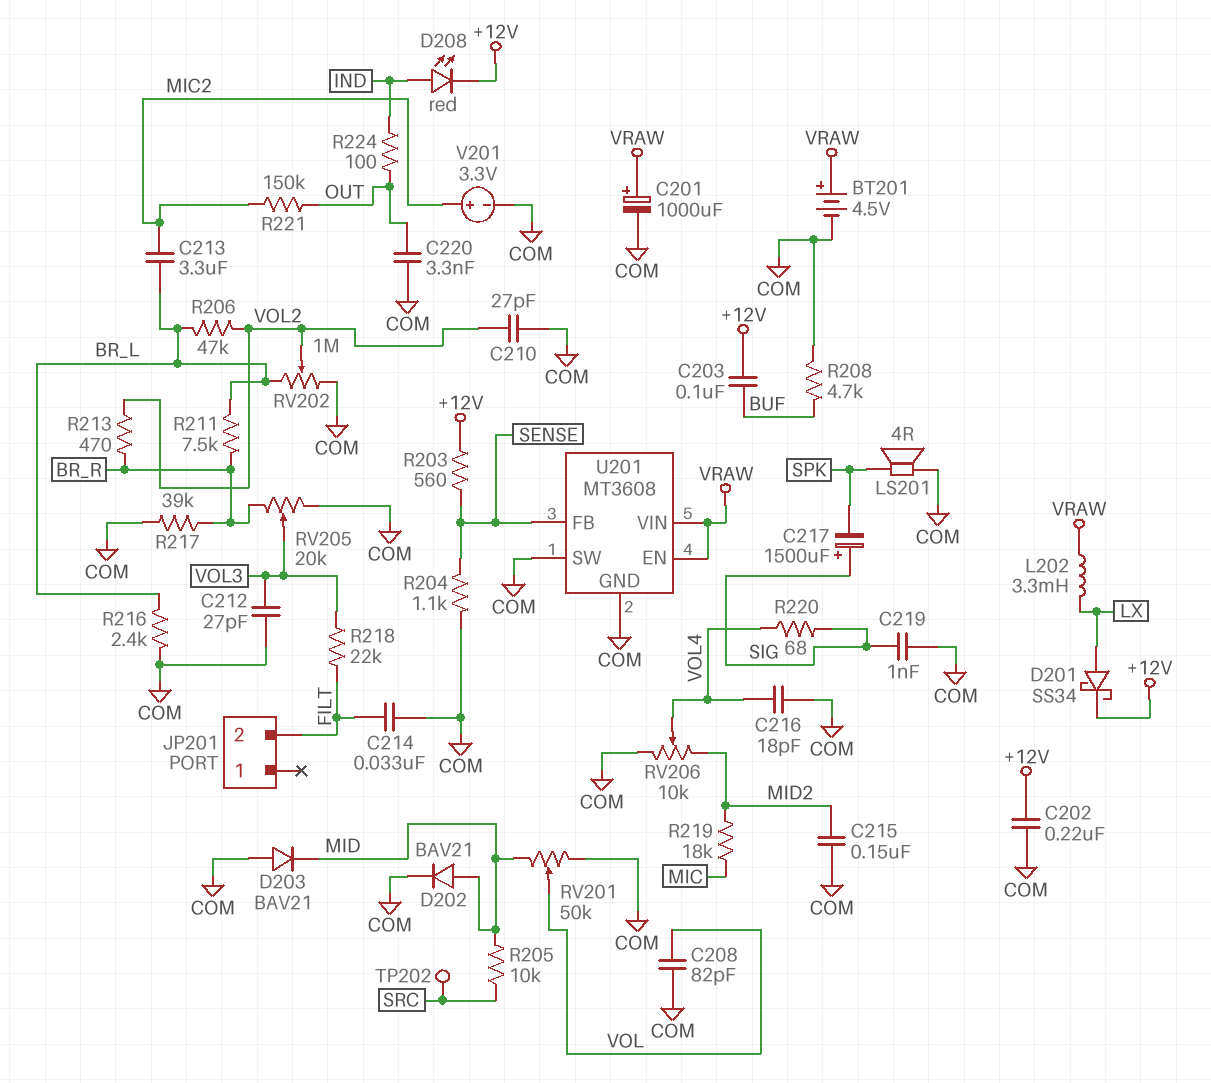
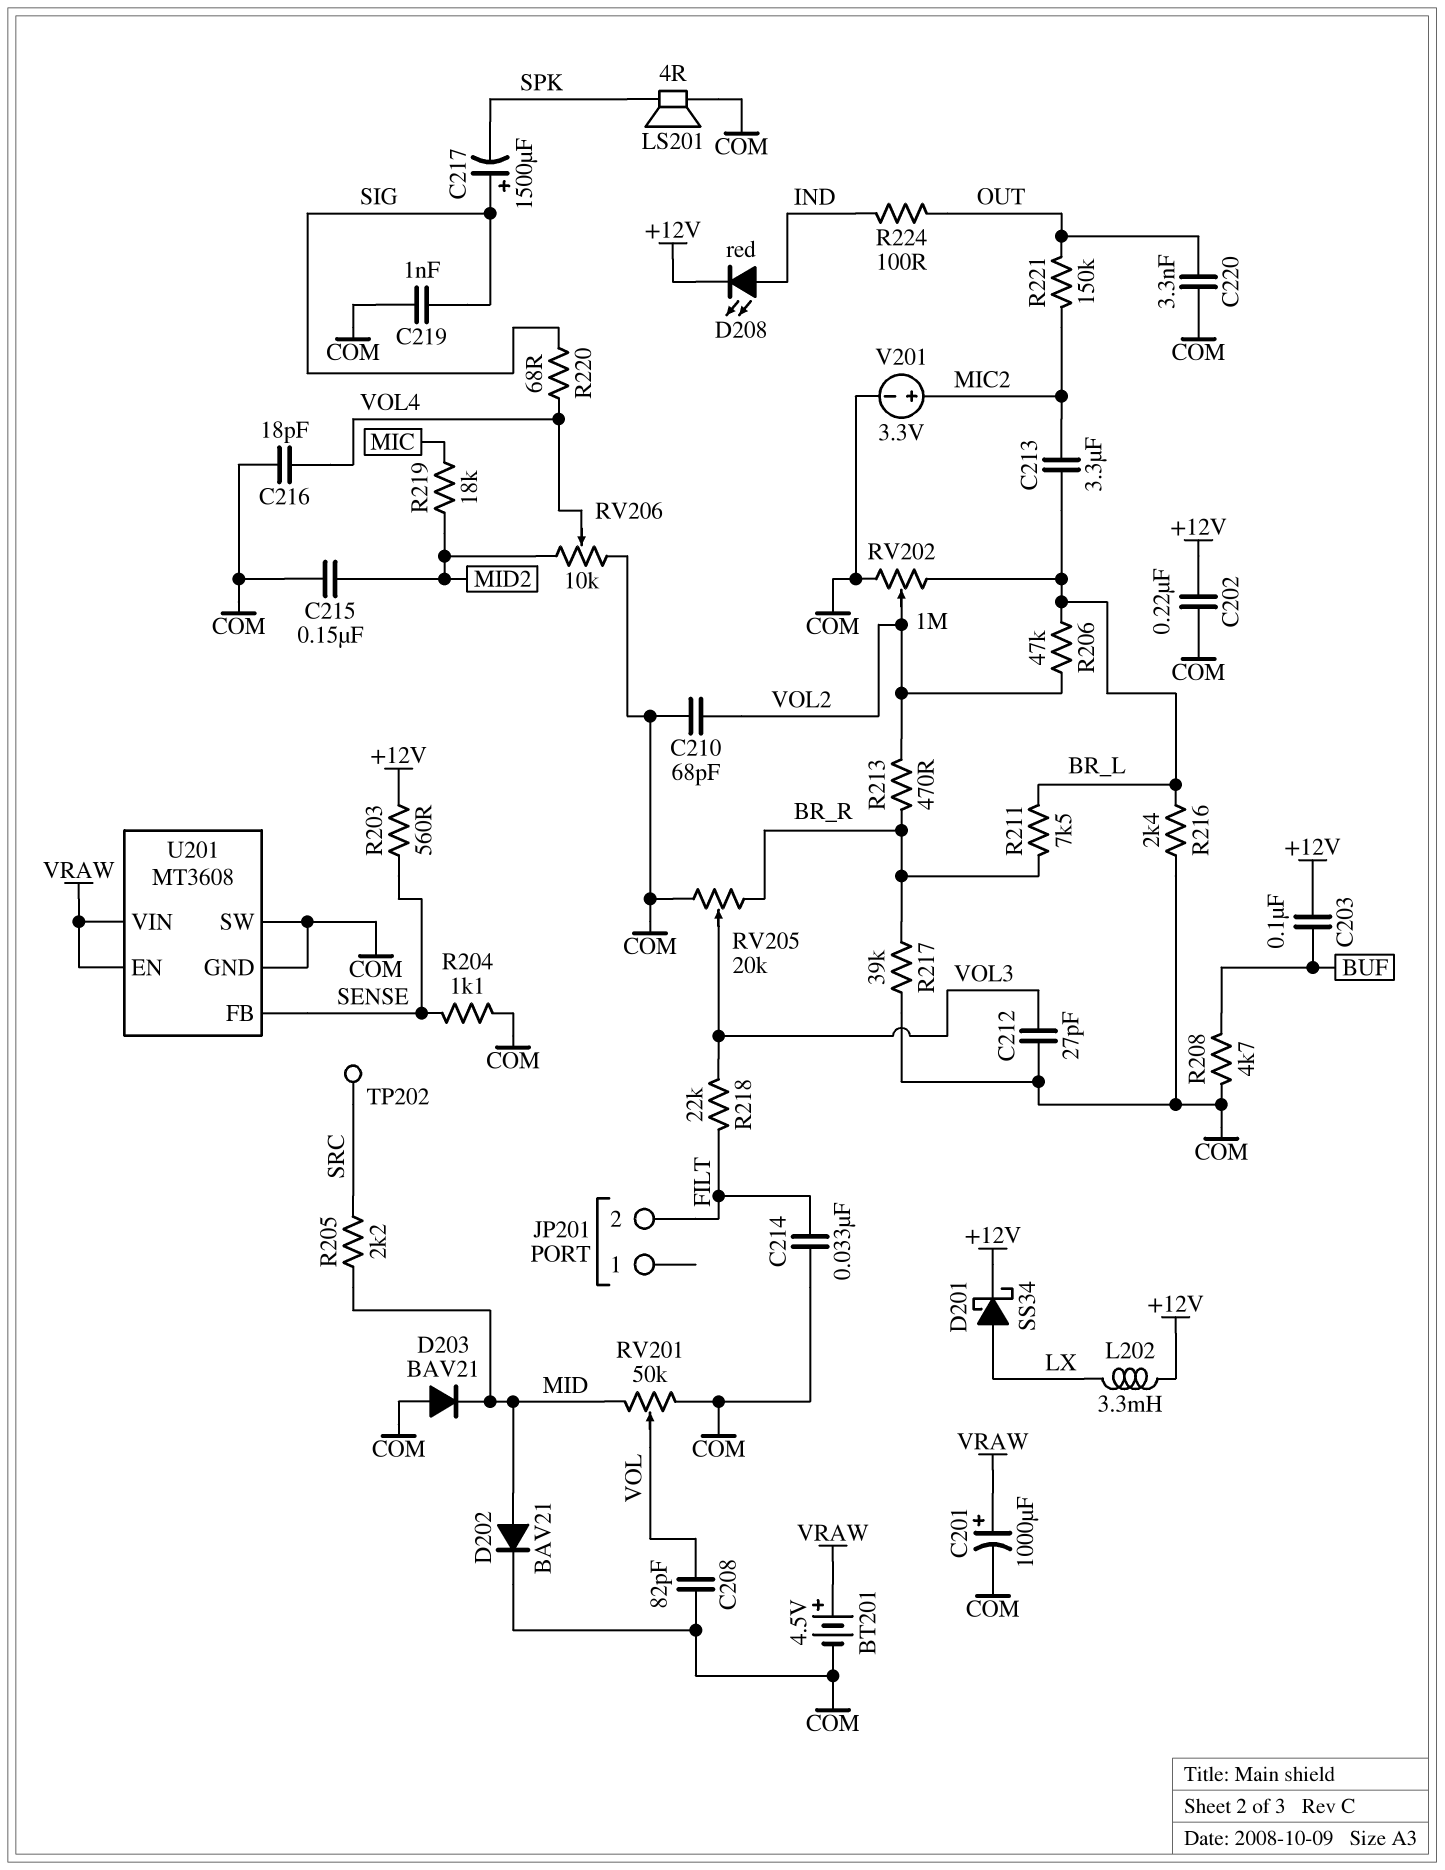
C210: 27pF (COM, VOL2) -> 68pF (COM, VOL2)
L202: 3.3mH (LX, VRAW) -> 3.3mH (+12V, LX)
R205: 10k (MID, SRC) -> 2.2k (MID, SRC)

